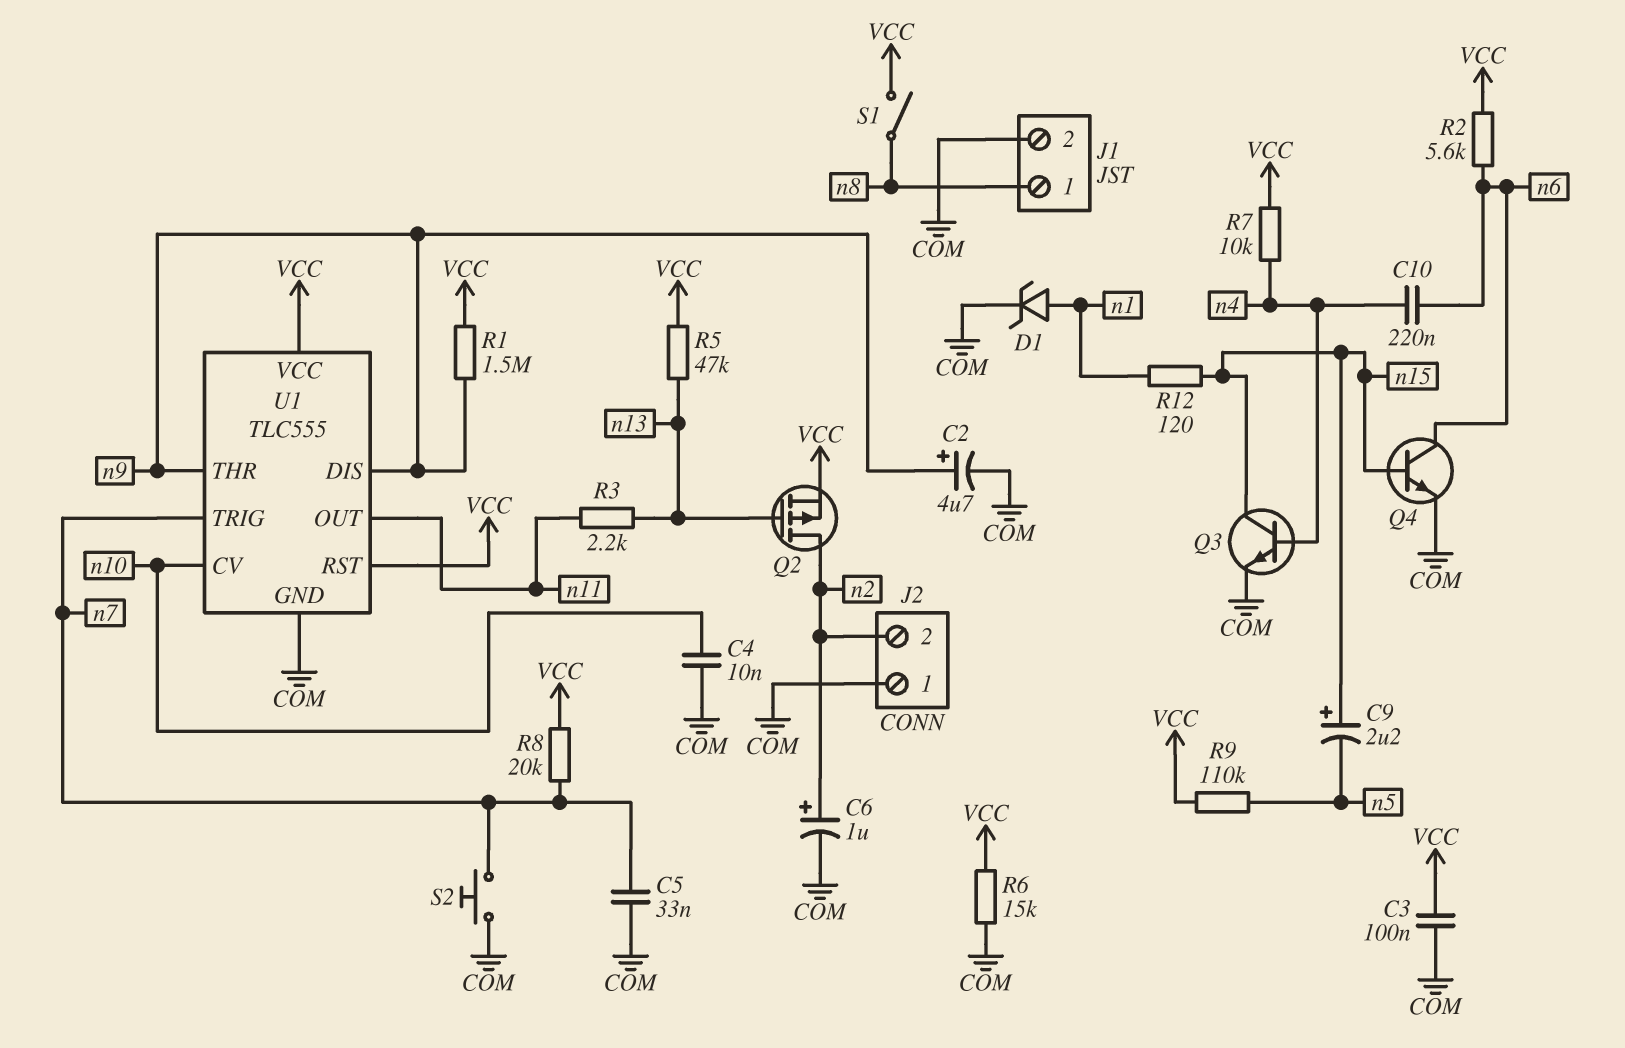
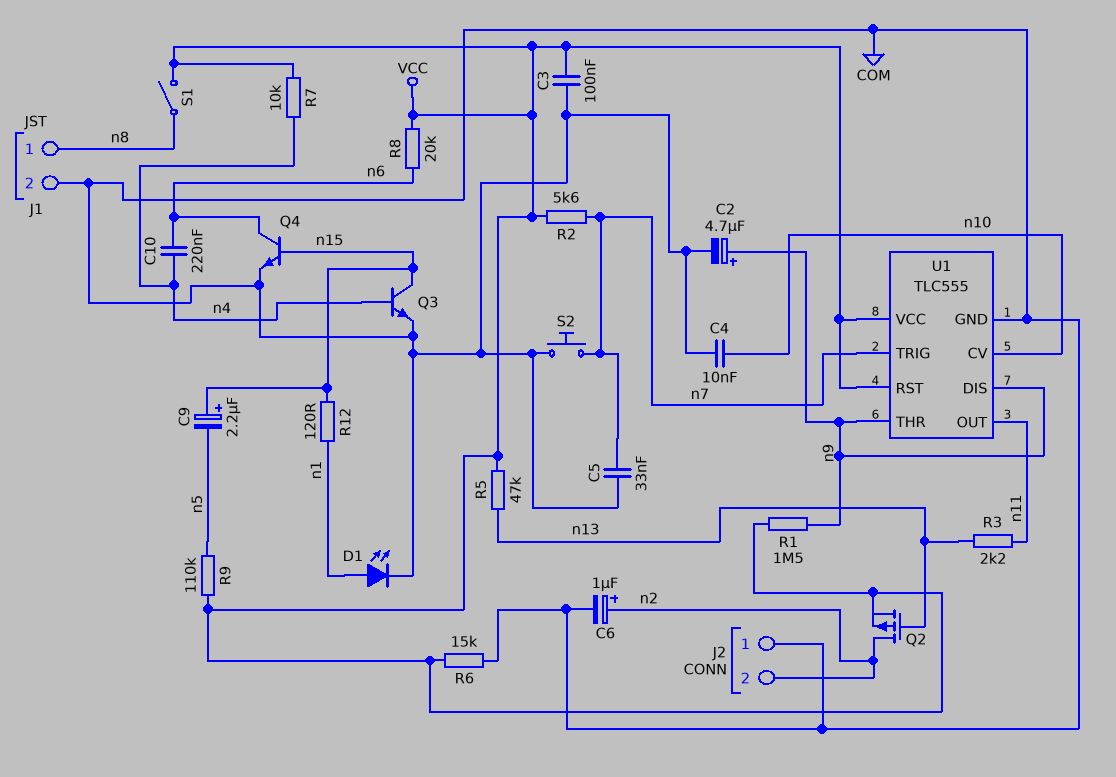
D1: zener (A n1, K COM) -> LED (A n1, K COM)
R2: 5.6k (VCC, n6) -> 5.6k (VCC, n7)
R8: 20k (VCC, n7) -> 20k (VCC, n6)

